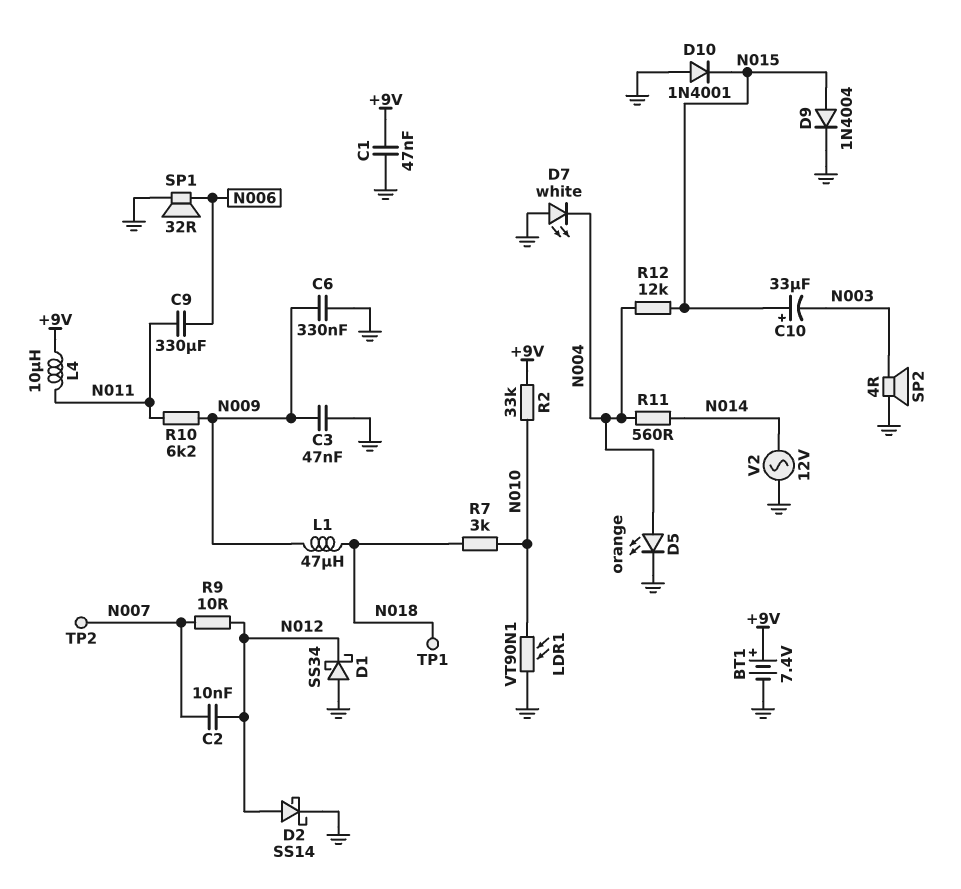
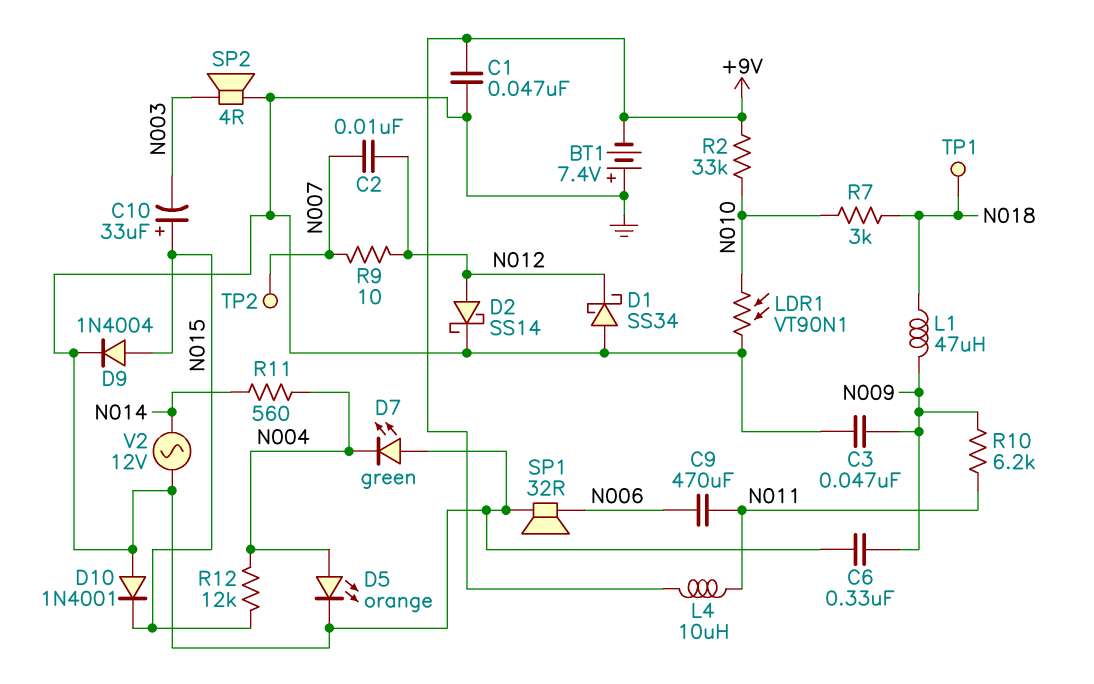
BT1: 7.4V (plus +9V, minus GND) -> 7.4V (plus GND, minus +9V)
C9: 330uF (N006, N011) -> 470uF (N006, N011)
D7: LED white (A GND, K N004) -> LED green (A GND, K N004)

